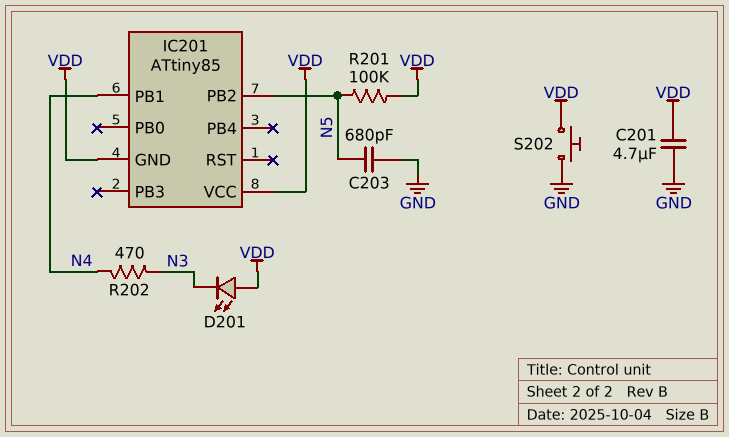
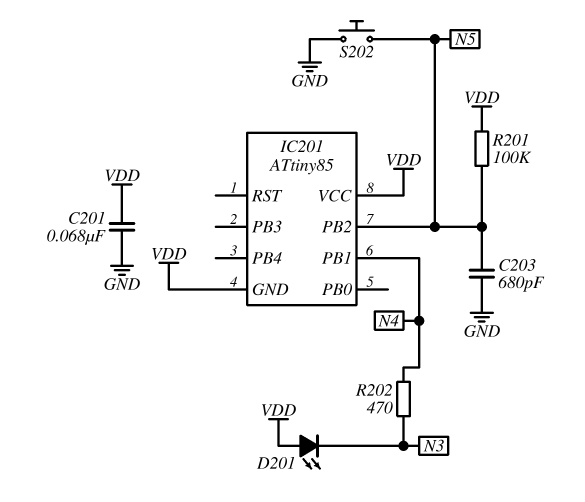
C201: 4.7uF (GND, VDD) -> 68nF (GND, VDD)
S202: button (GND, VDD) -> button (GND, N5)

